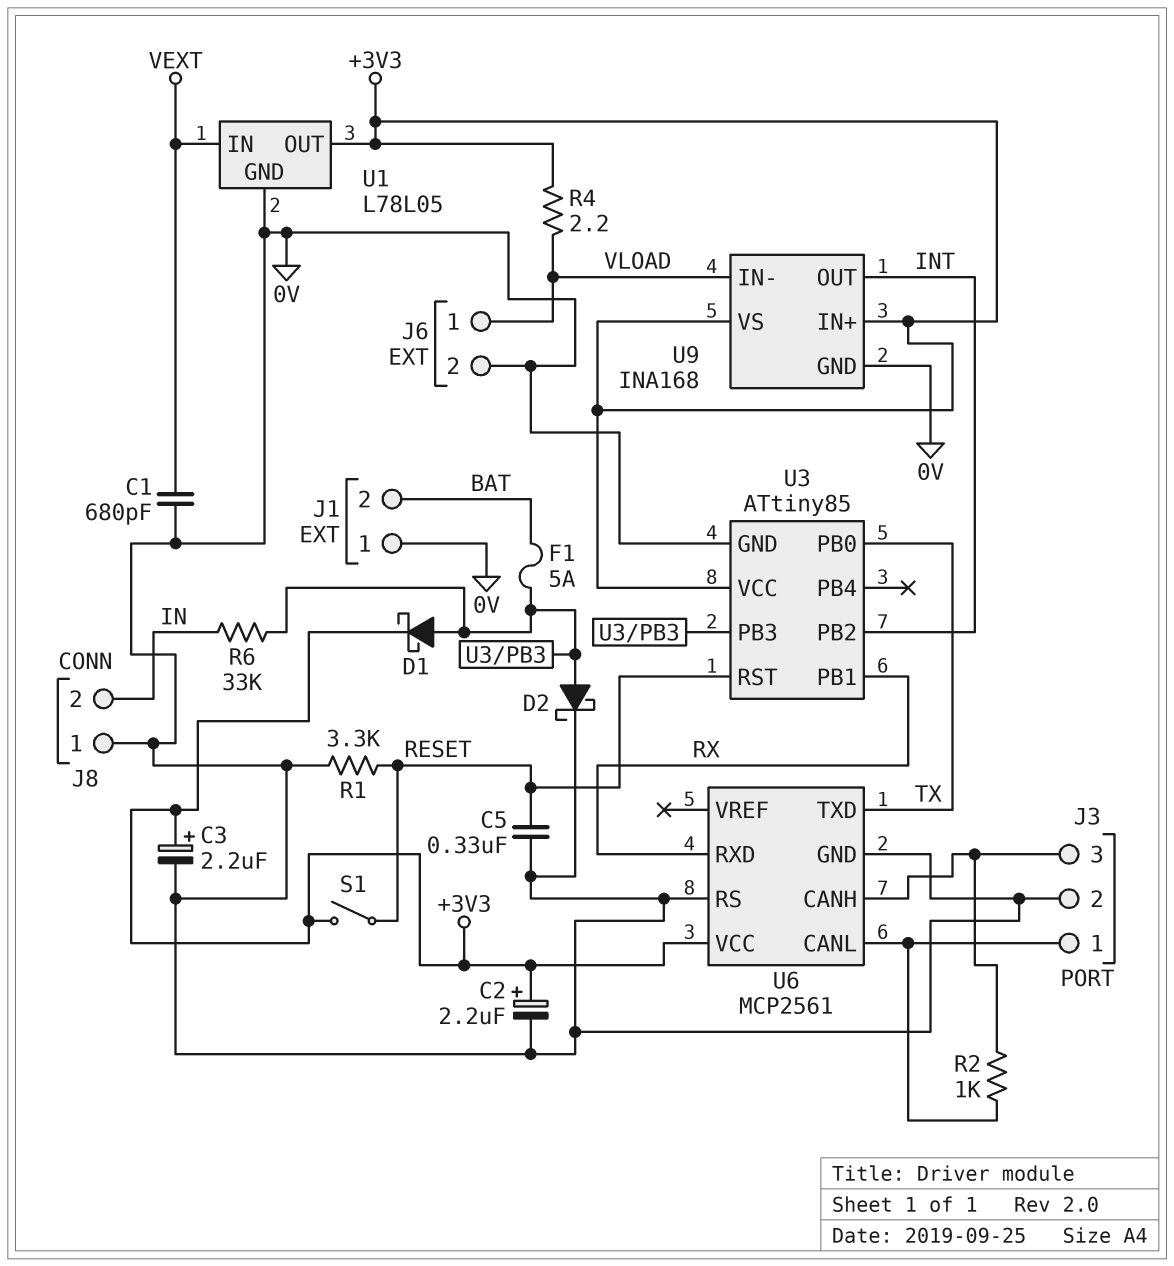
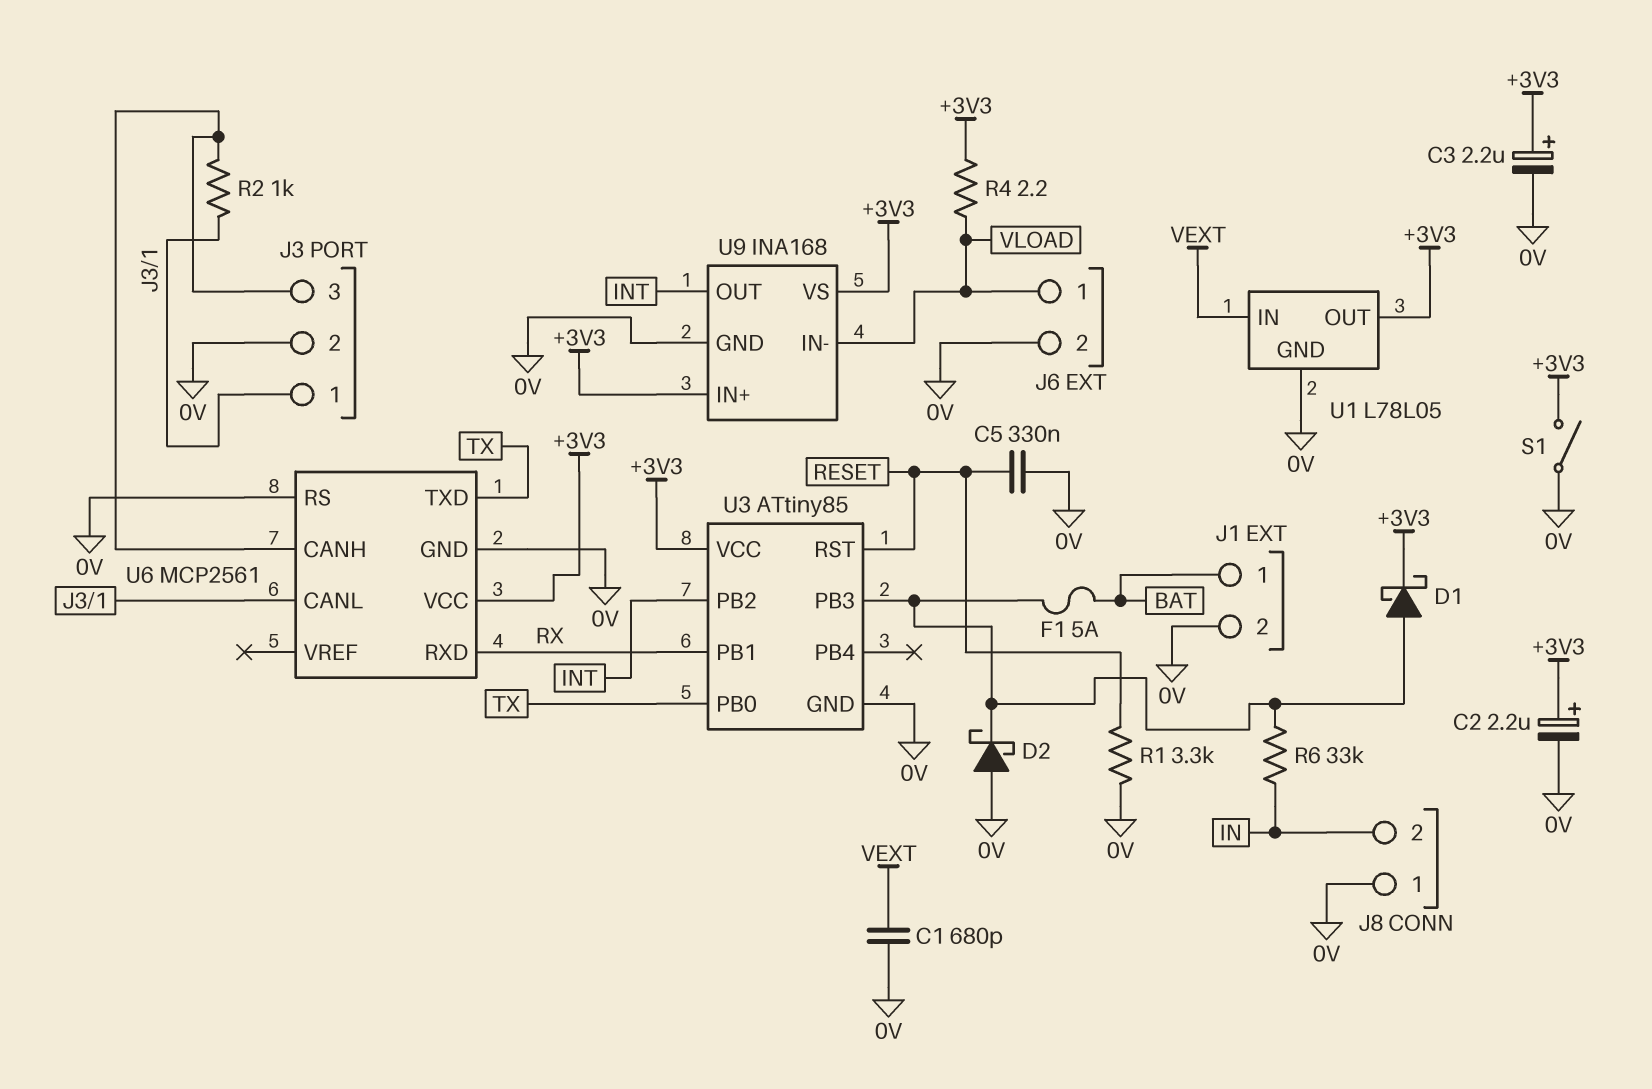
D2: schottky (A U3/PB3, K 0V) -> schottky (A 0V, K U3/PB3)
J1 pin 1: 0V -> BAT
J1 pin 2: BAT -> 0V
S1: switch (+3V3, RESET) -> switch (+3V3, 0V)

